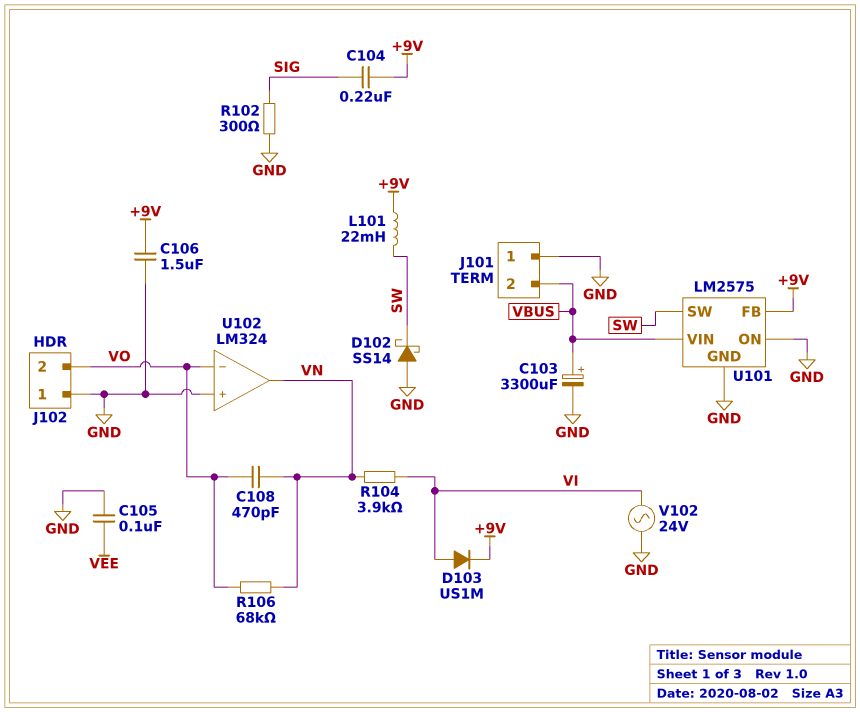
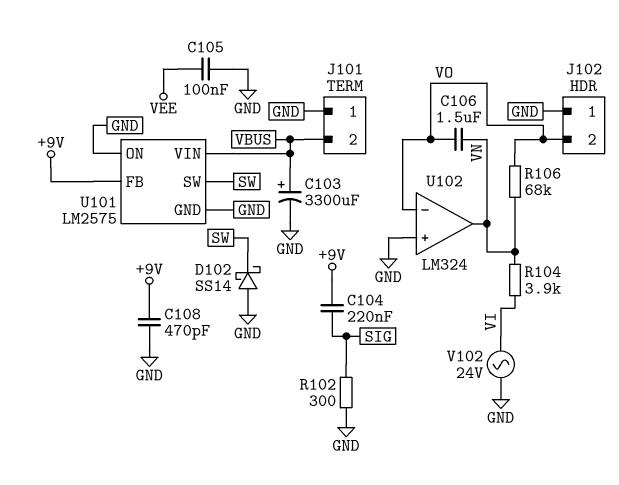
C106: 1.5uF (+9V, GND) -> 1.5uF (VN, VO)
C108: 470pF (VN, VO) -> 470pF (+9V, GND)
D103: diode US1M (A VI, K +9V) -> none
L101: 22mH (+9V, SW) -> none

